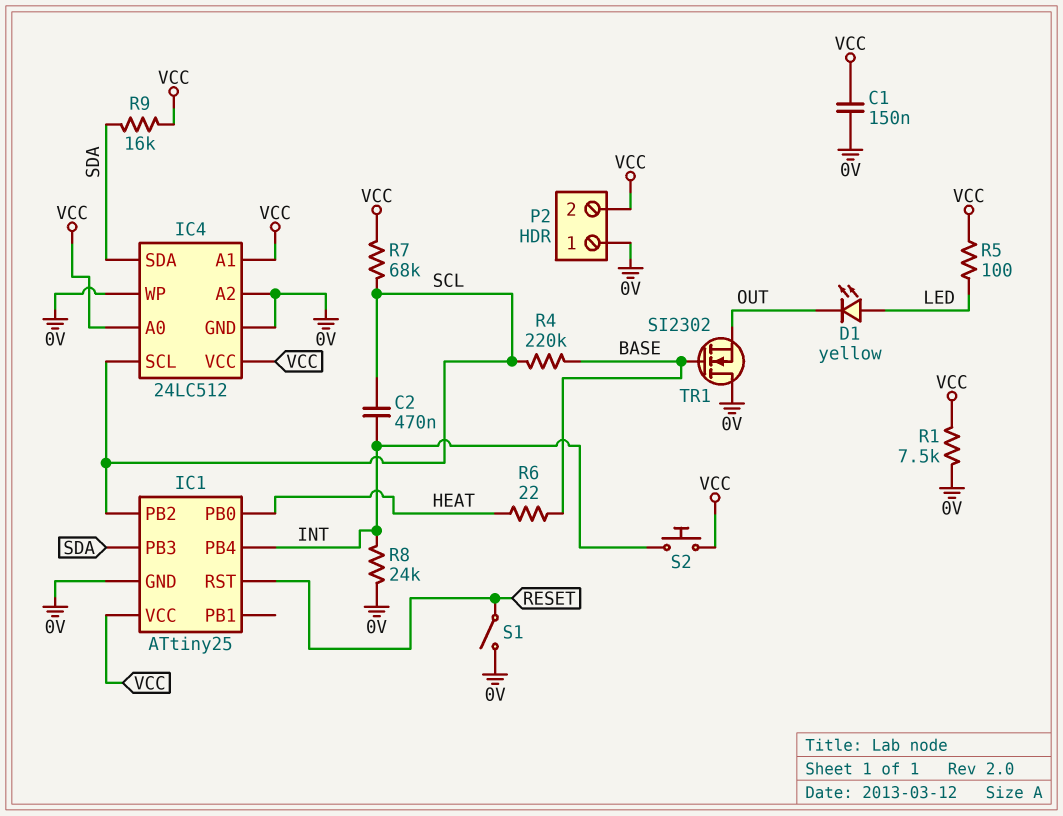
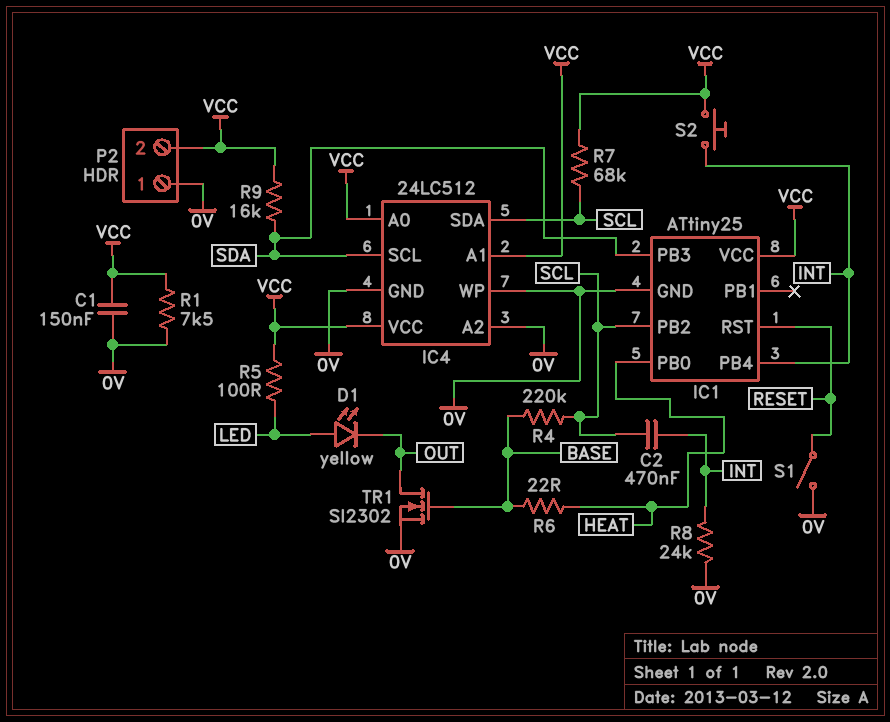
IC4 pin SCL: SCL -> SDA
IC4 pin SDA: SDA -> SCL
TR1: NMOS SI2302 (G BASE, D 0V, S OUT) -> NMOS SI2302 (G BASE, D OUT, S 0V)

